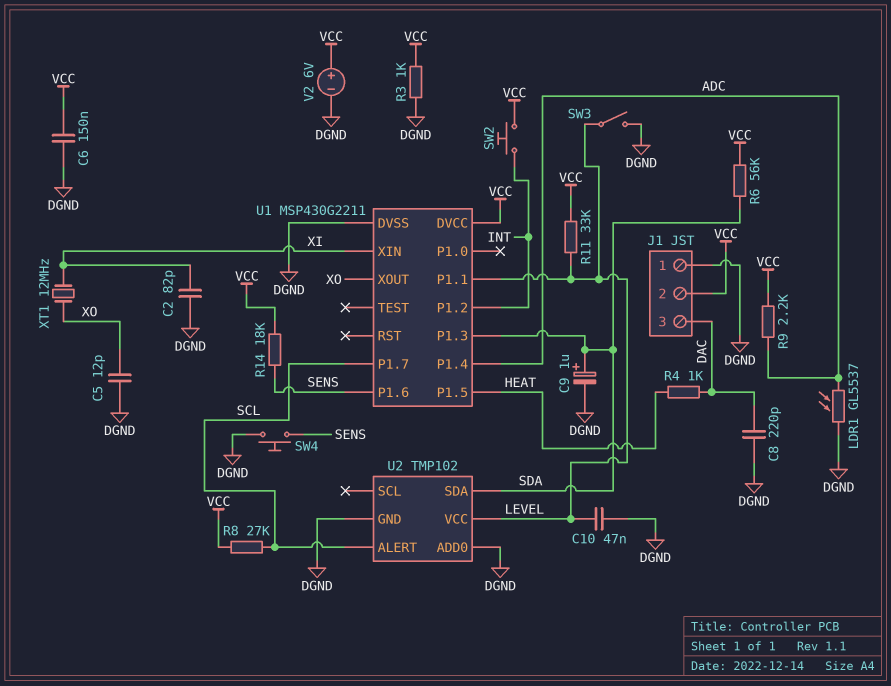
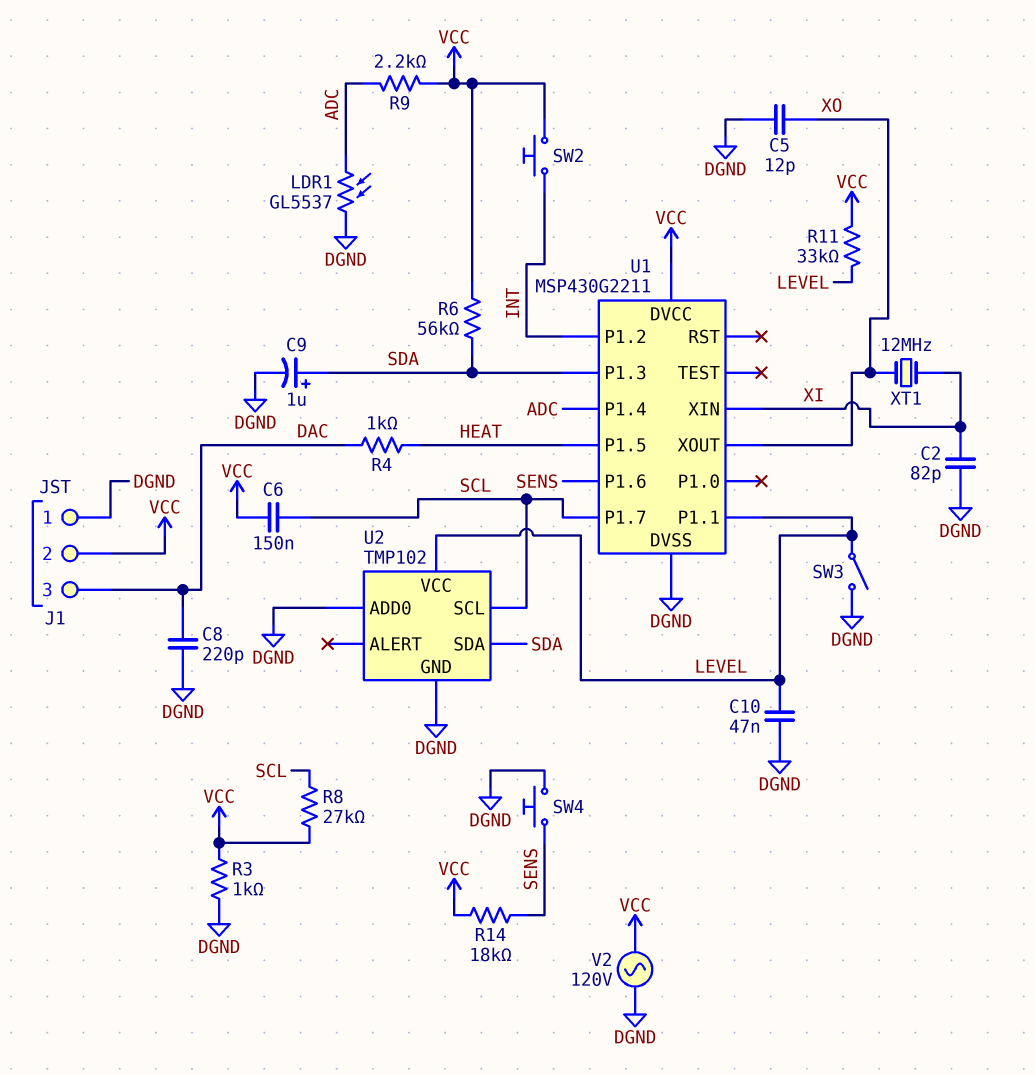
C6: 150nF (DGND, VCC) -> 150nF (SCL, VCC)
U2 pin ALERT: SCL -> none
U2 pin SCL: none -> SCL
V2: 6V (plus VCC, minus DGND) -> AC 120V (DGND, VCC)

